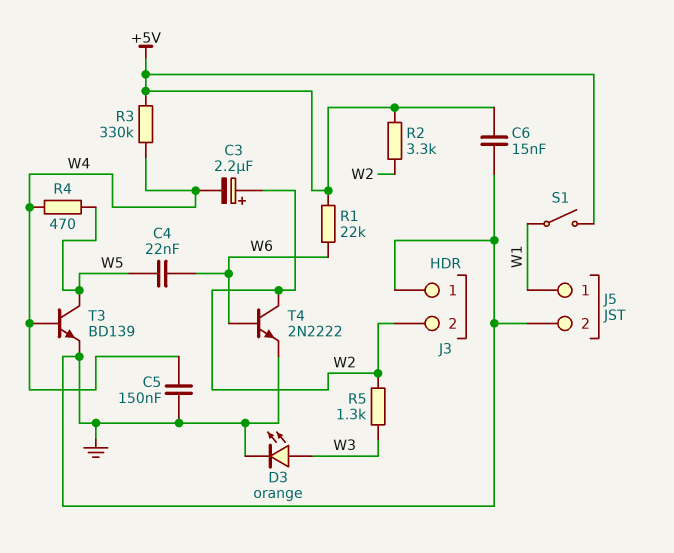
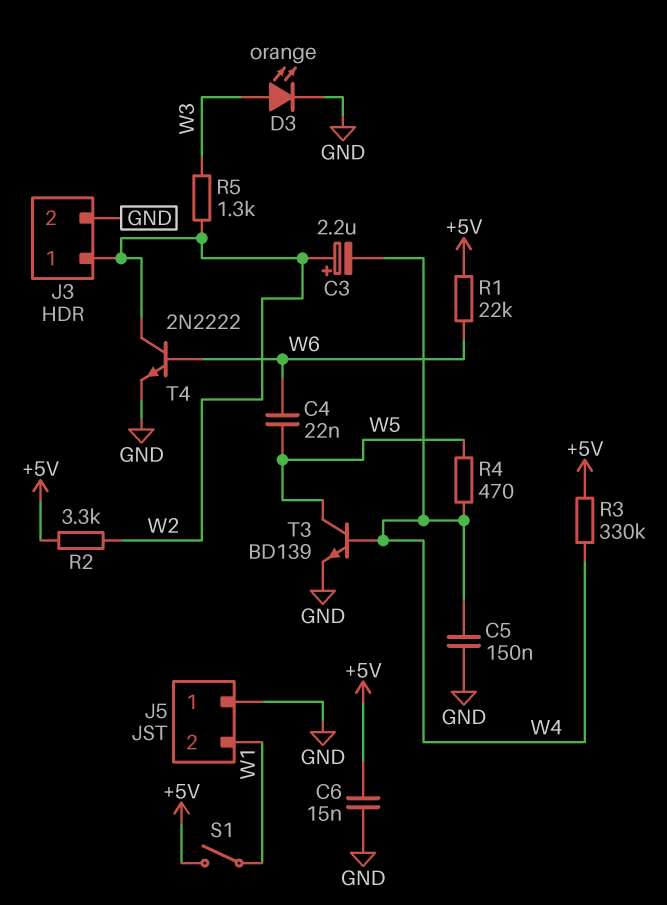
J3 pin 1: GND -> W2
J3 pin 2: W2 -> GND
J5 pin 1: W1 -> GND
J5 pin 2: GND -> W1

